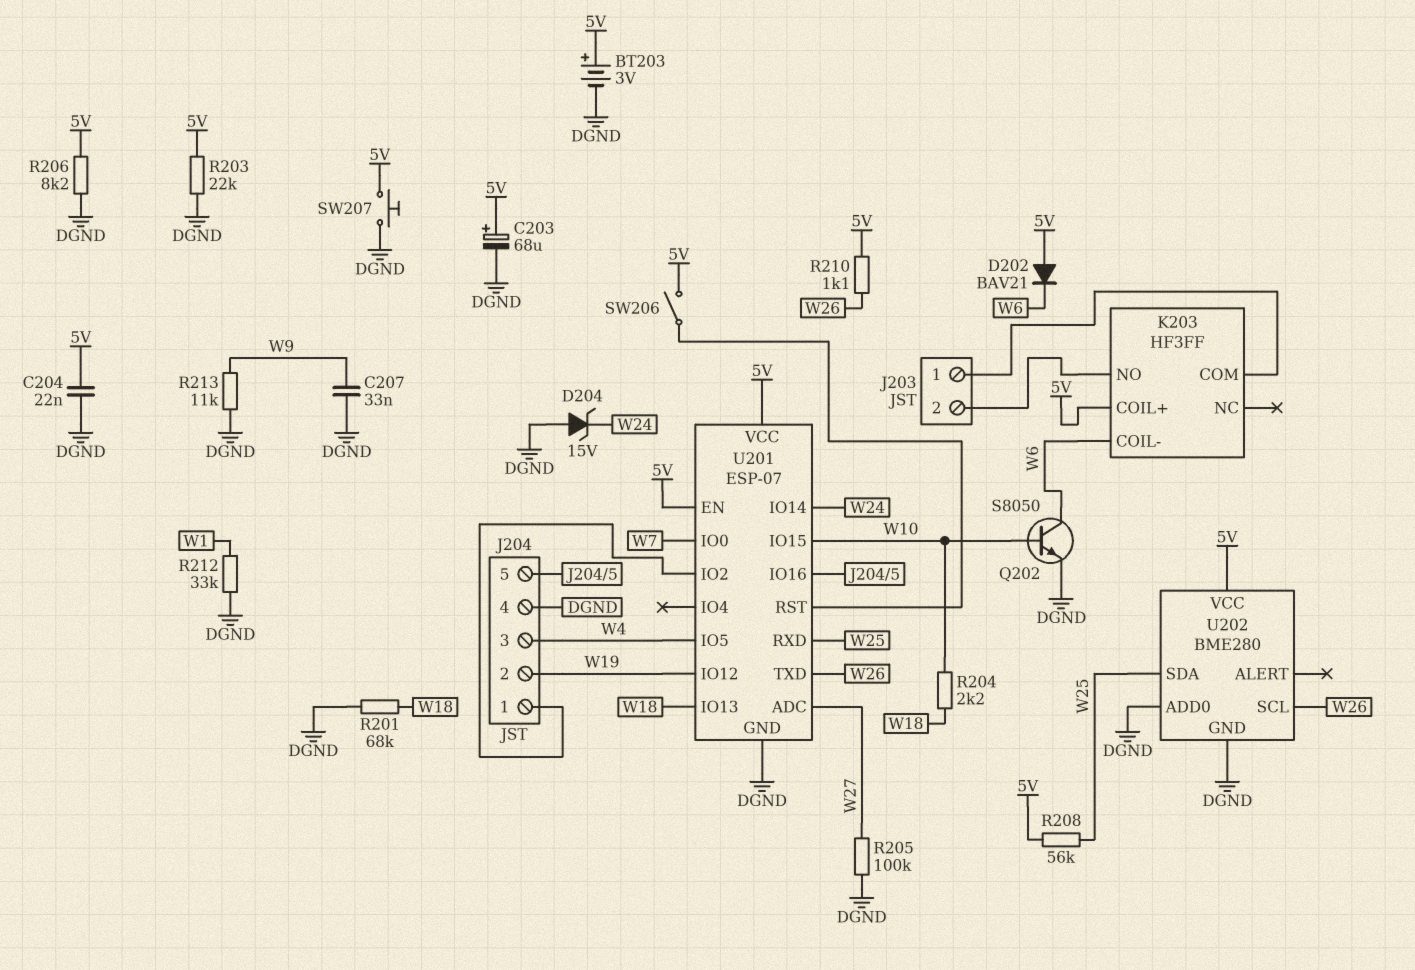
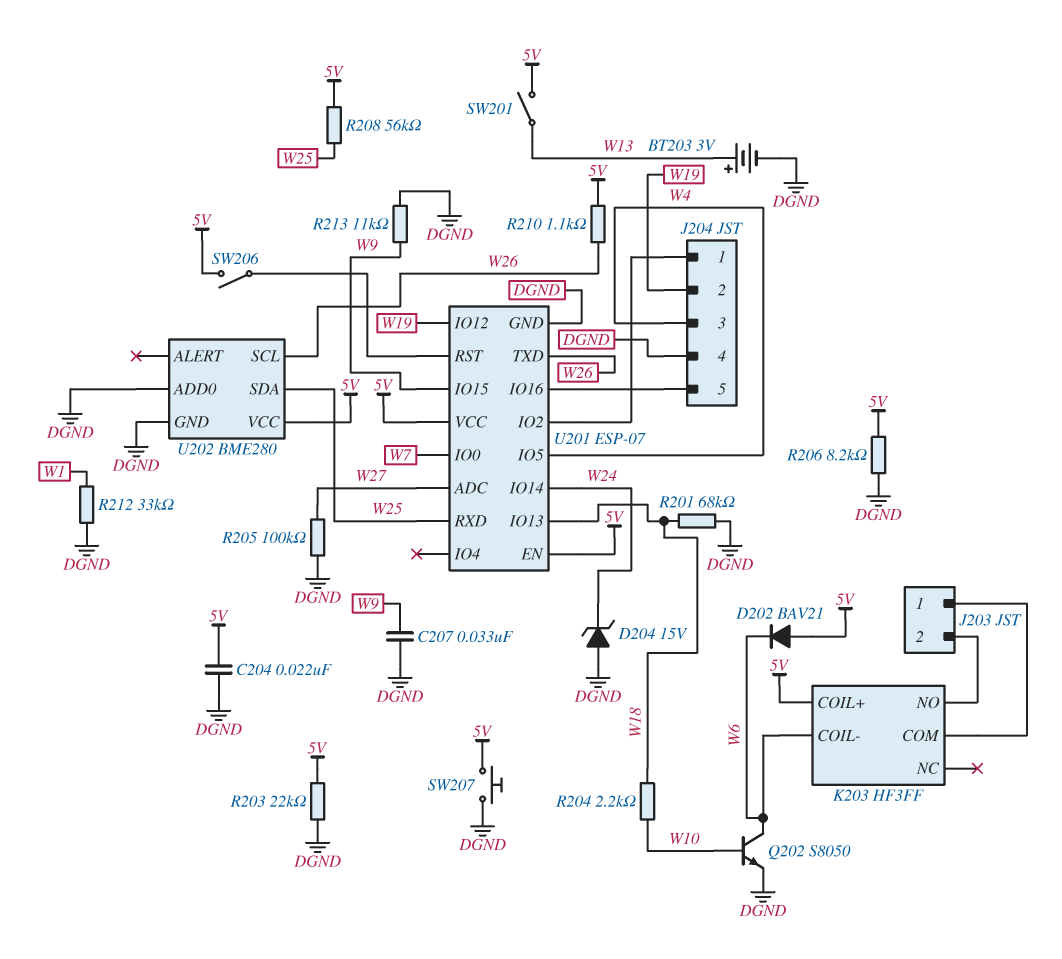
BT203: 3V (plus 5V, minus DGND) -> 3V (plus W13, minus DGND)
C203: 68uF (plus 5V, minus DGND) -> none
SW201: none -> switch (5V, W13)
U201 pin IO15: W10 -> W9

